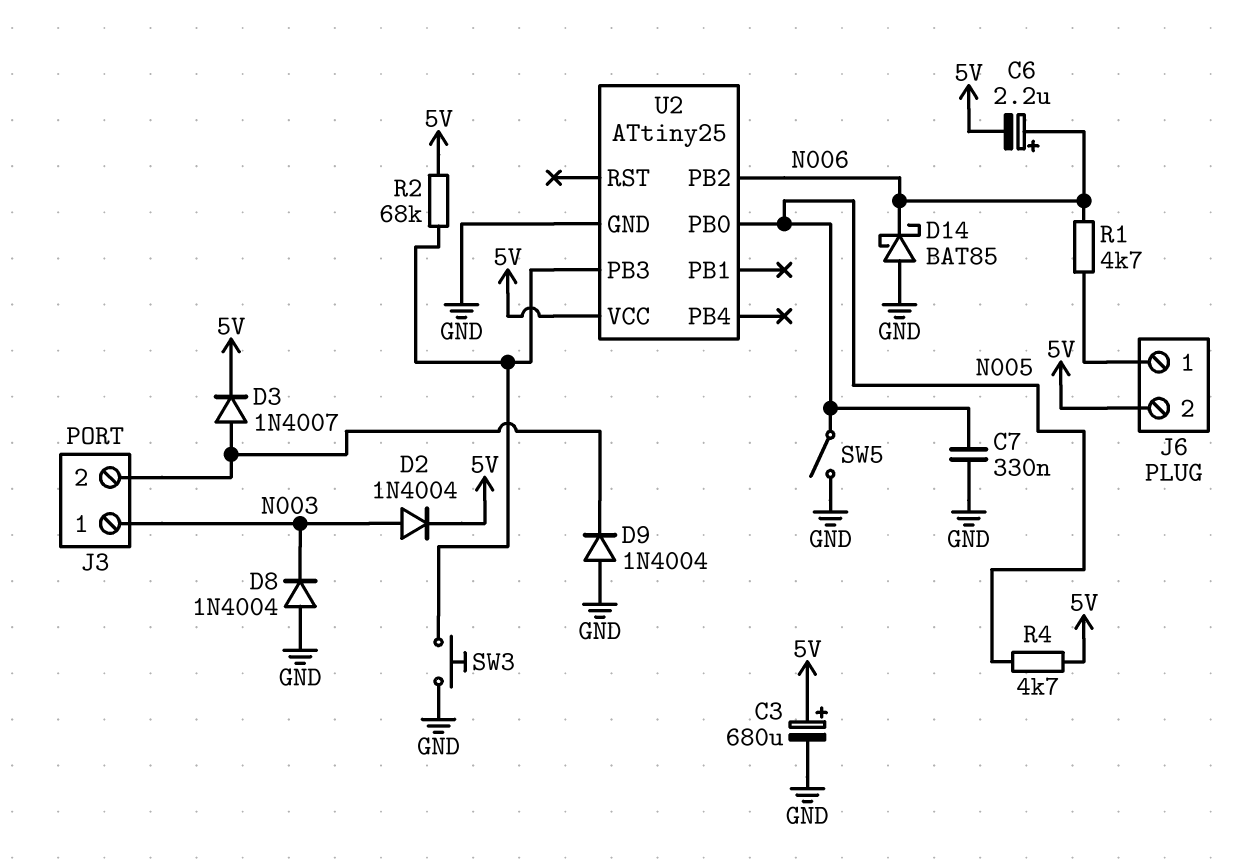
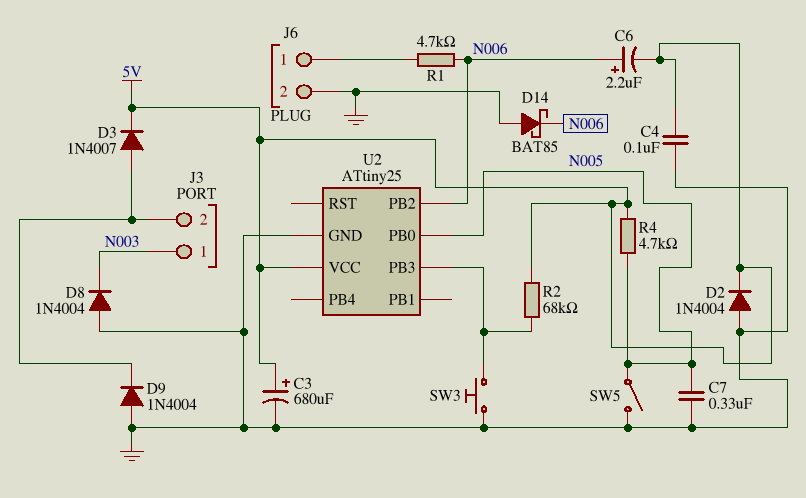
C4: none -> 100nF (5V, GND)
D2: diode 1N4004 (A N003, K 5V) -> diode 1N4004 (A GND, K 5V)
J6 pin 2: 5V -> GND

